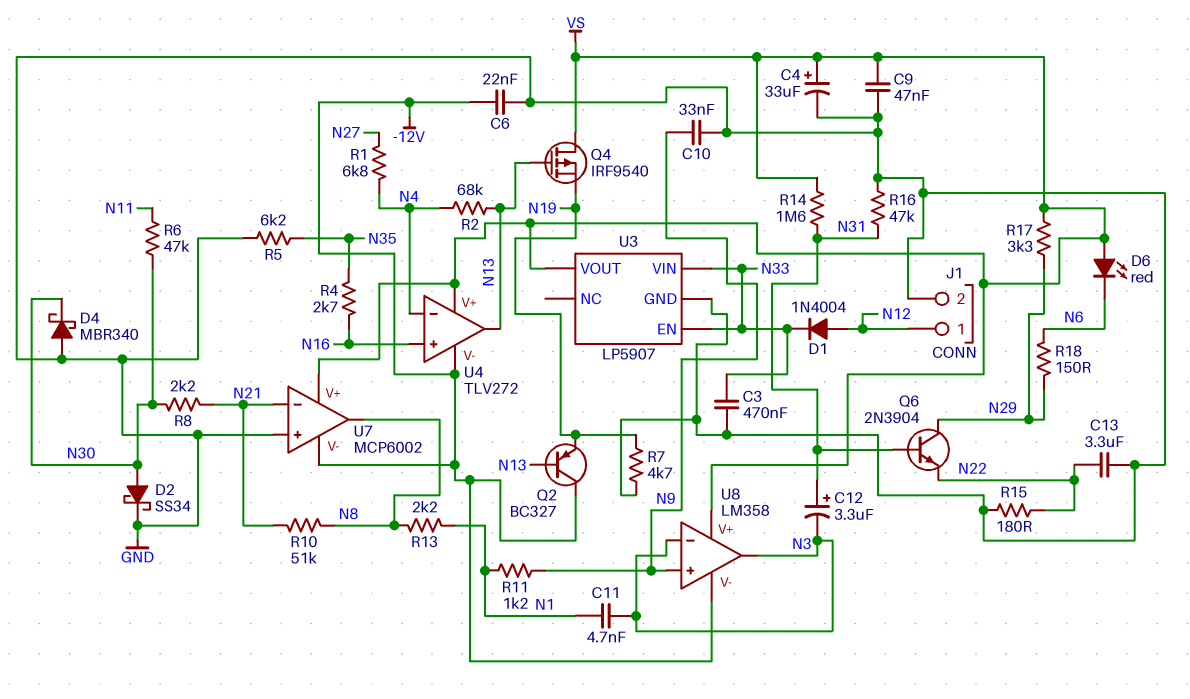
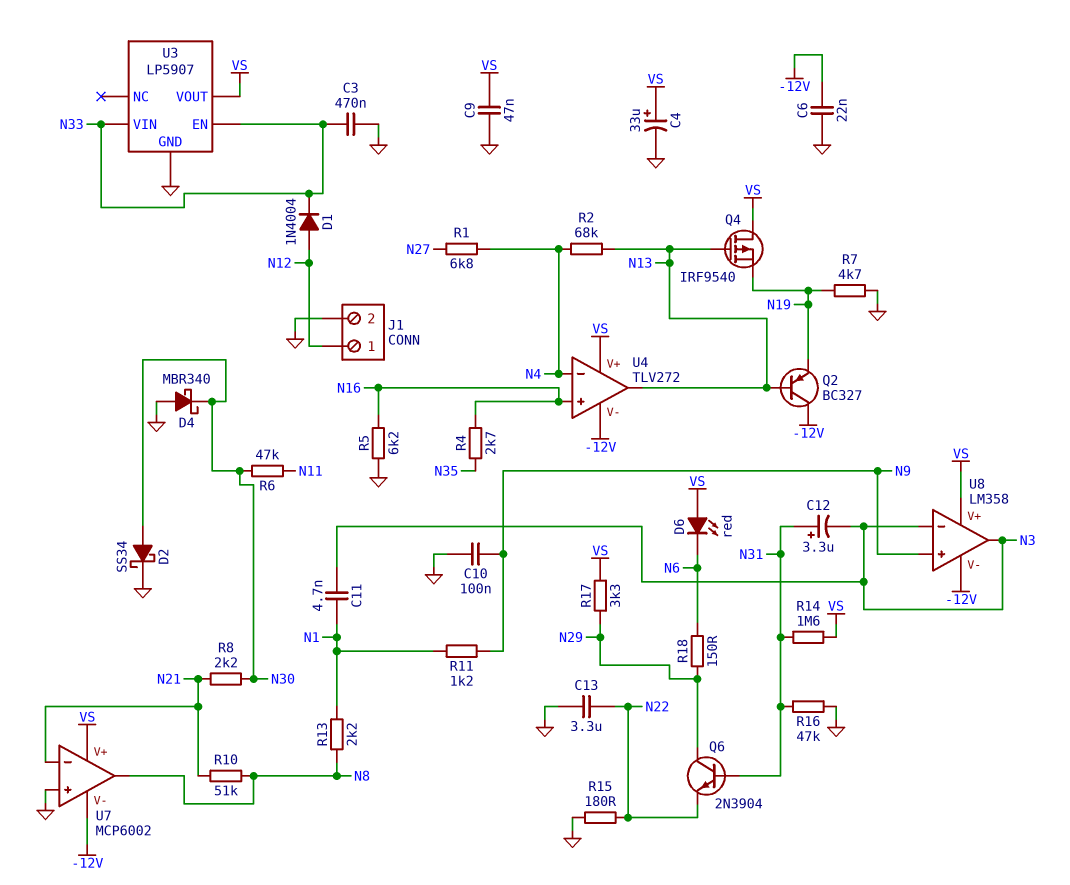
C10: 33nF (GND, N9) -> 100nF (GND, N9)
R5: 6.2k (GND, N35) -> 6.2k (GND, N16)

